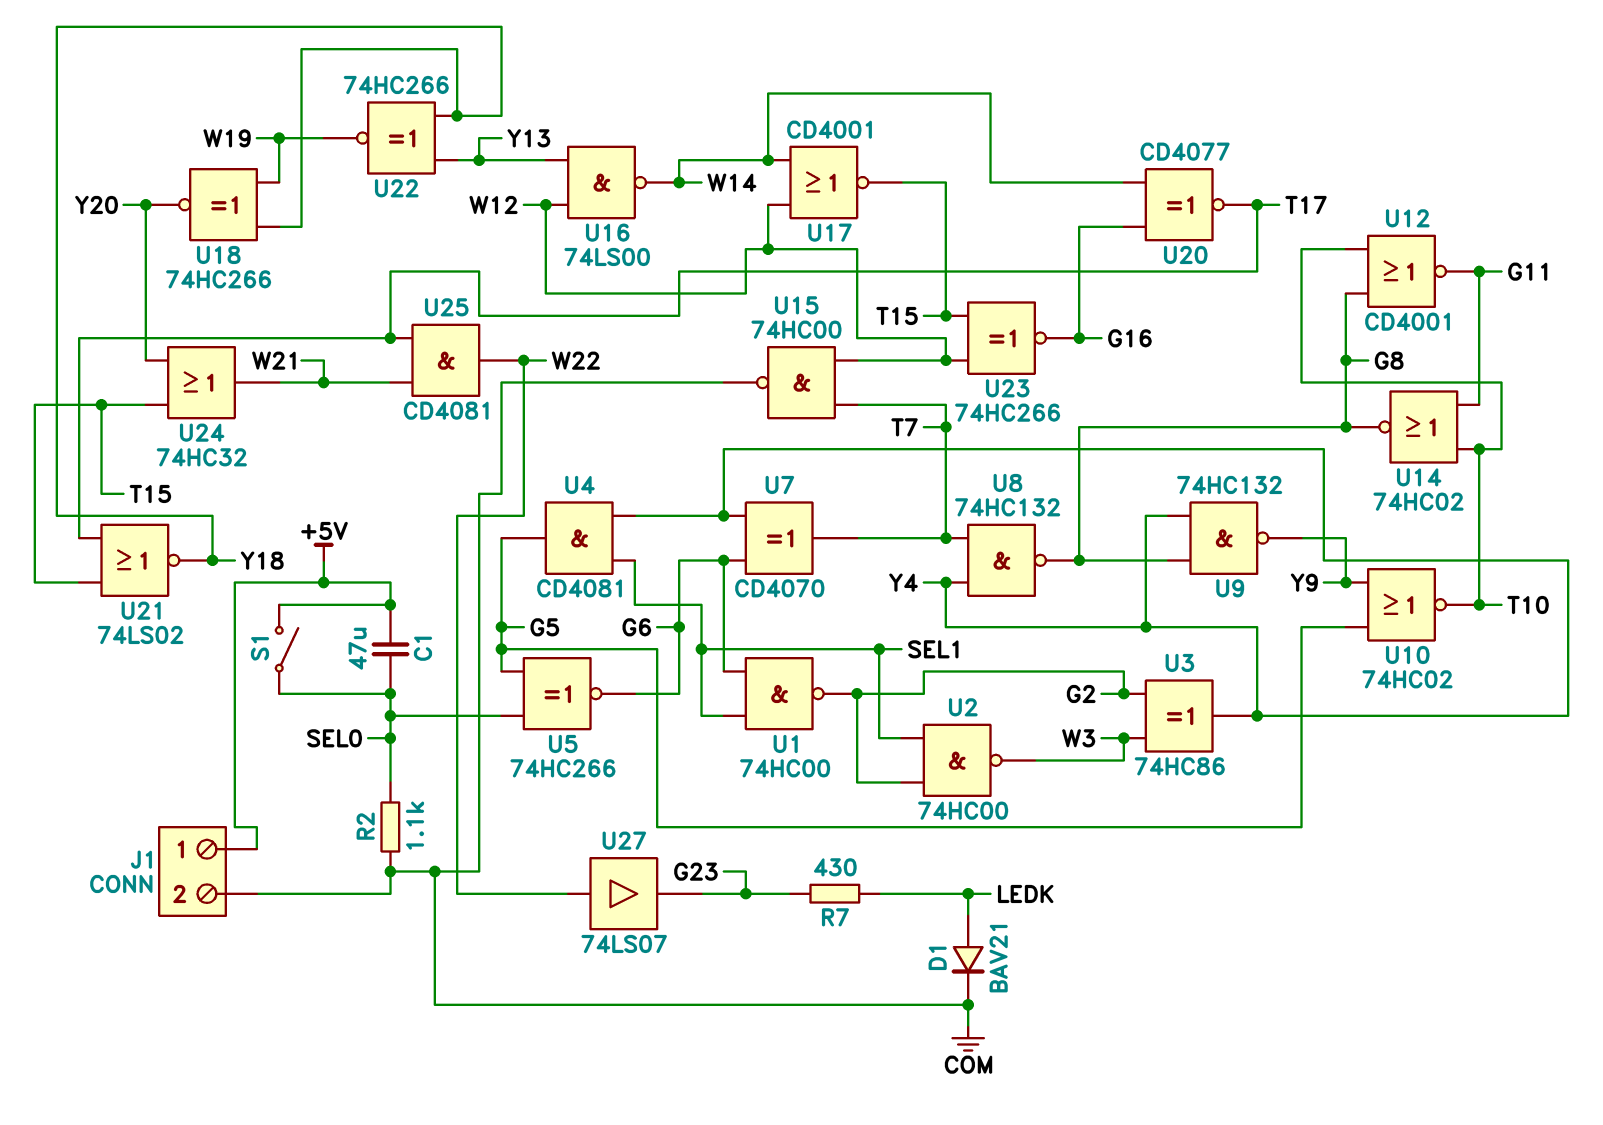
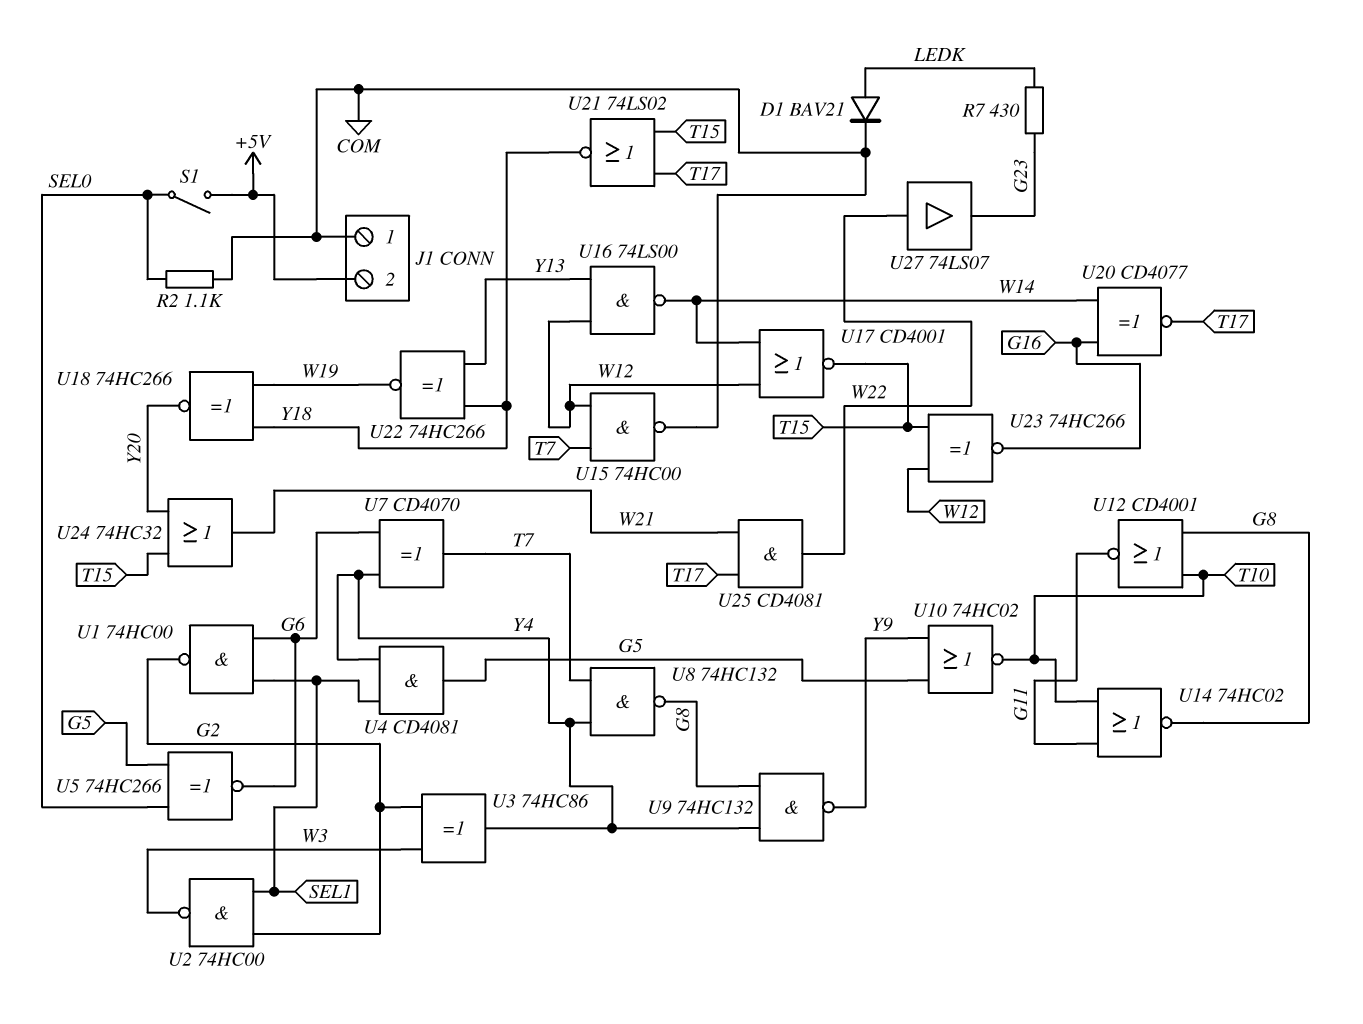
C1: 47uF (+5V, SEL0) -> none
J1 pin 1: +5V -> COM
J1 pin 2: COM -> +5V

